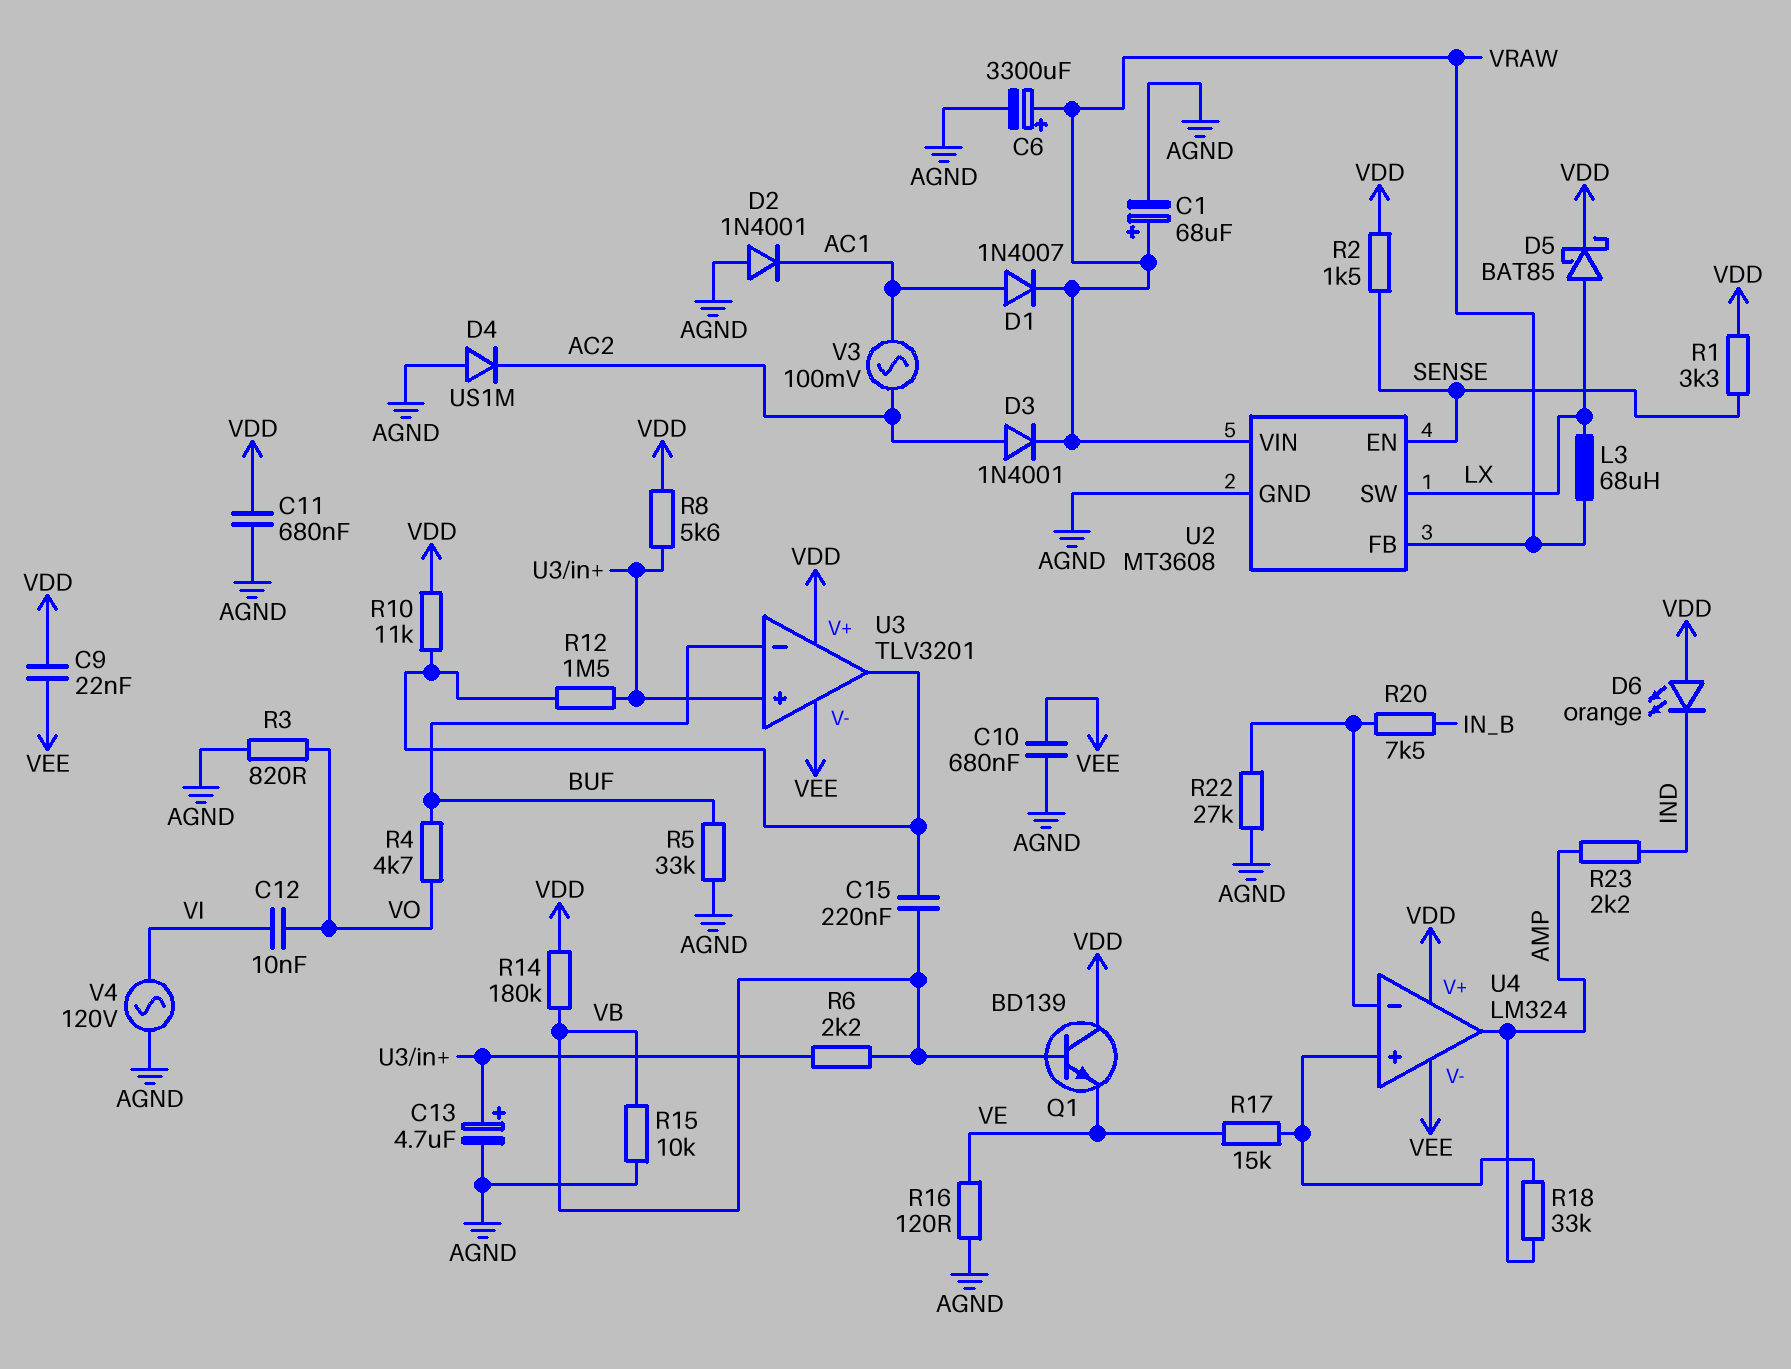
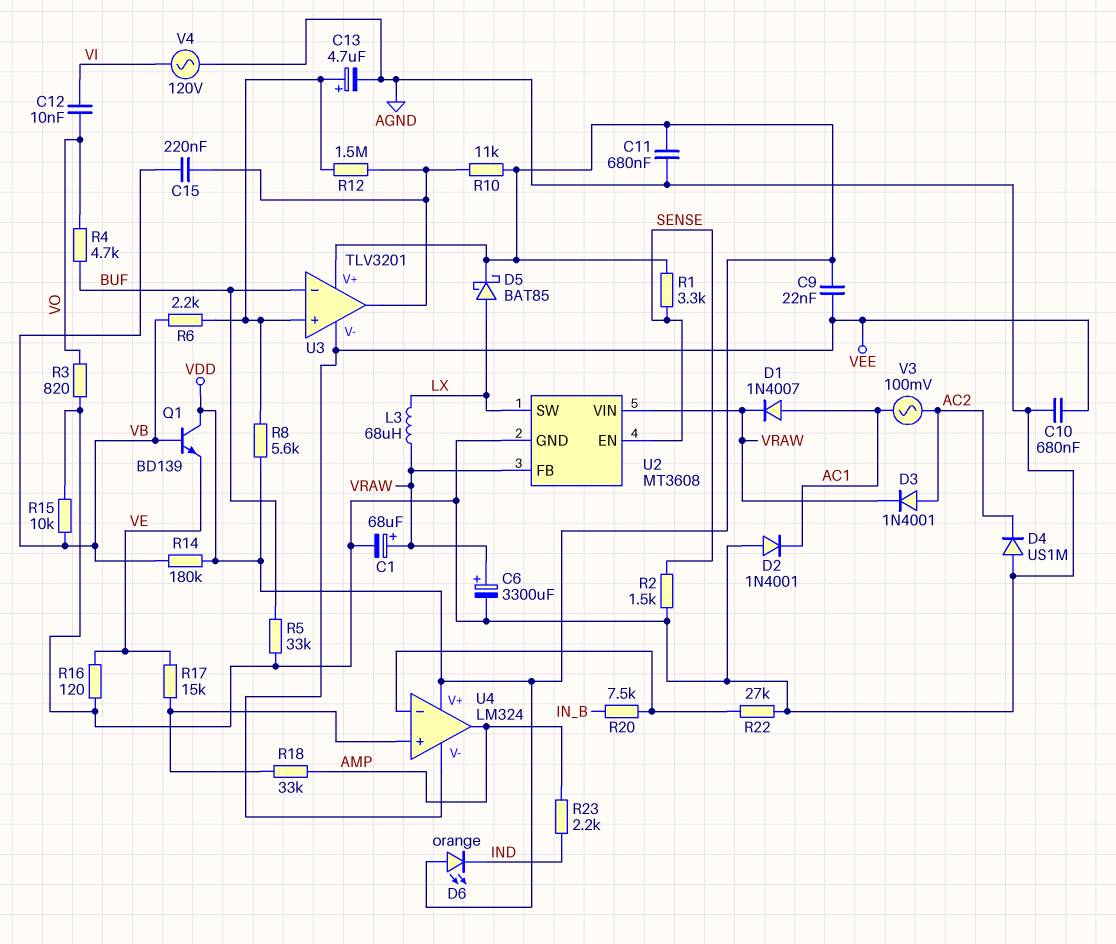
R2: 1.5k (SENSE, VDD) -> 1.5k (AGND, SENSE)

